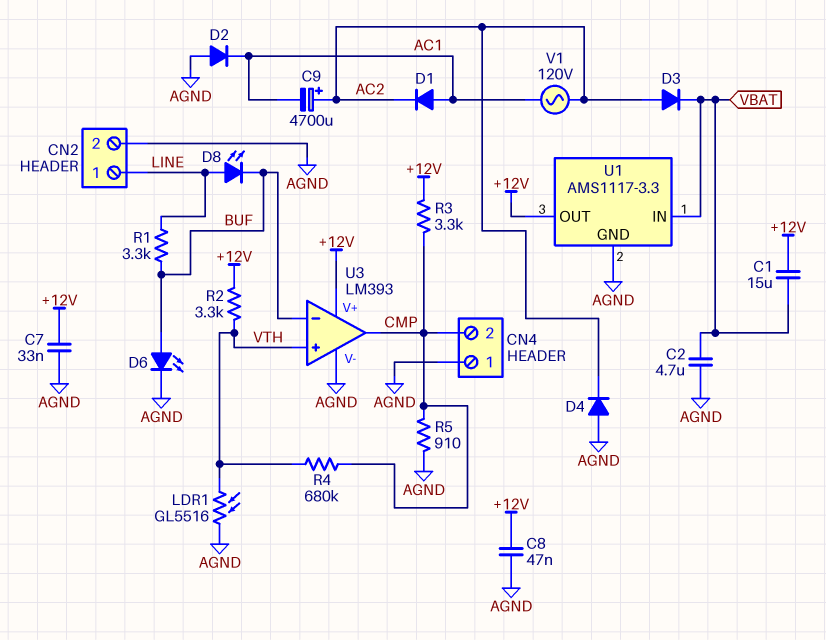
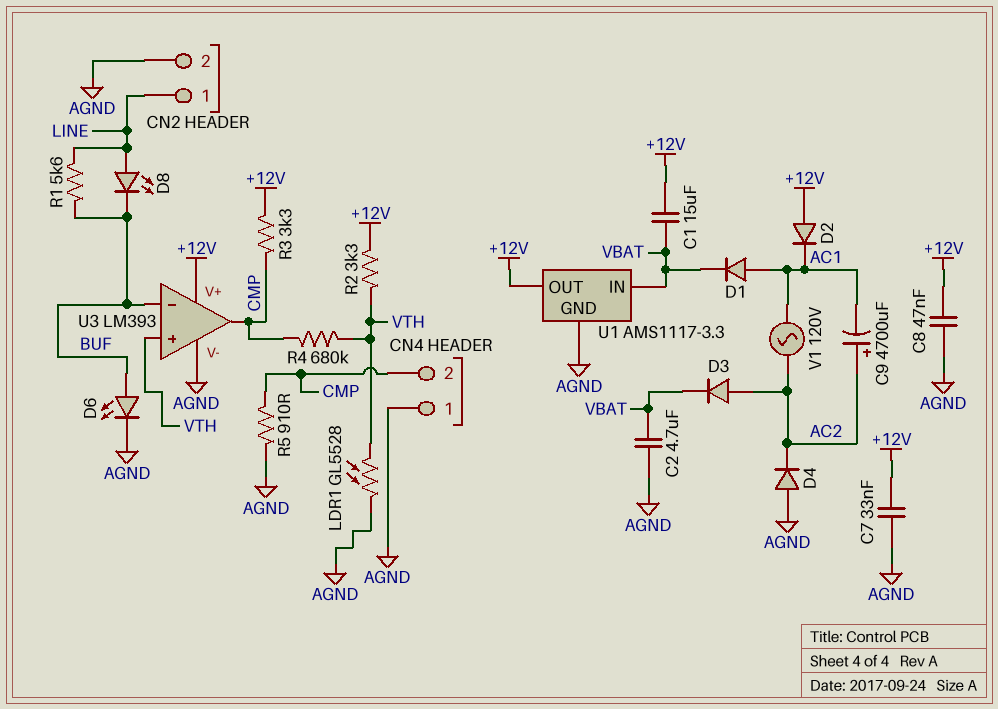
D1: diode (A AC1, K AC2) -> diode (A AC1, K VBAT)
D2: diode (A AGND, K AC1) -> diode (A +12V, K AC1)
LDR1: GL5516 (AGND, VTH) -> GL5528 (AGND, VTH)
R1: 3.3k (BUF, LINE) -> 5.6k (BUF, LINE)

